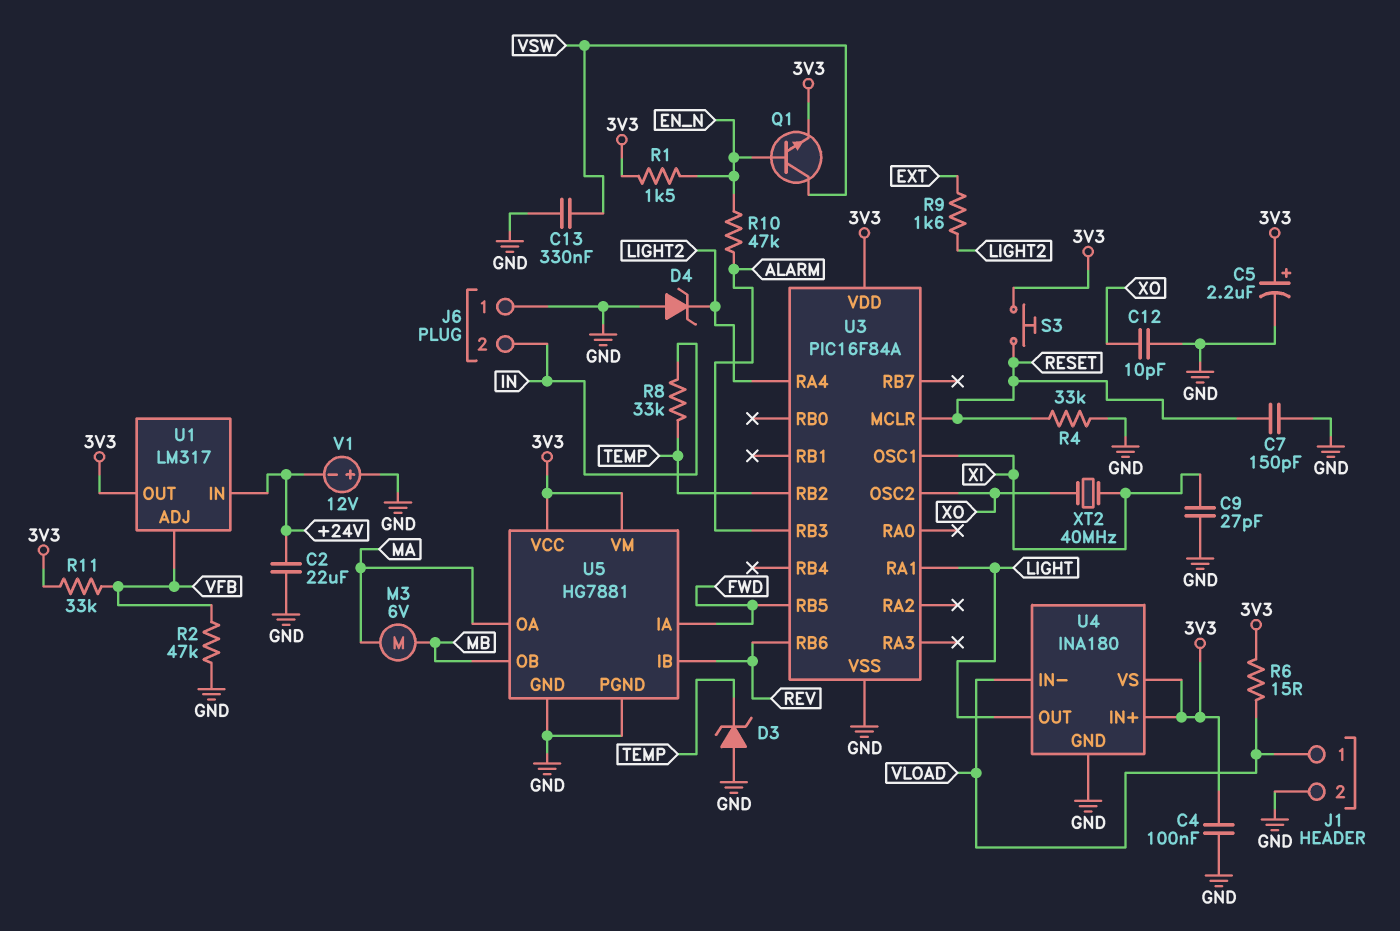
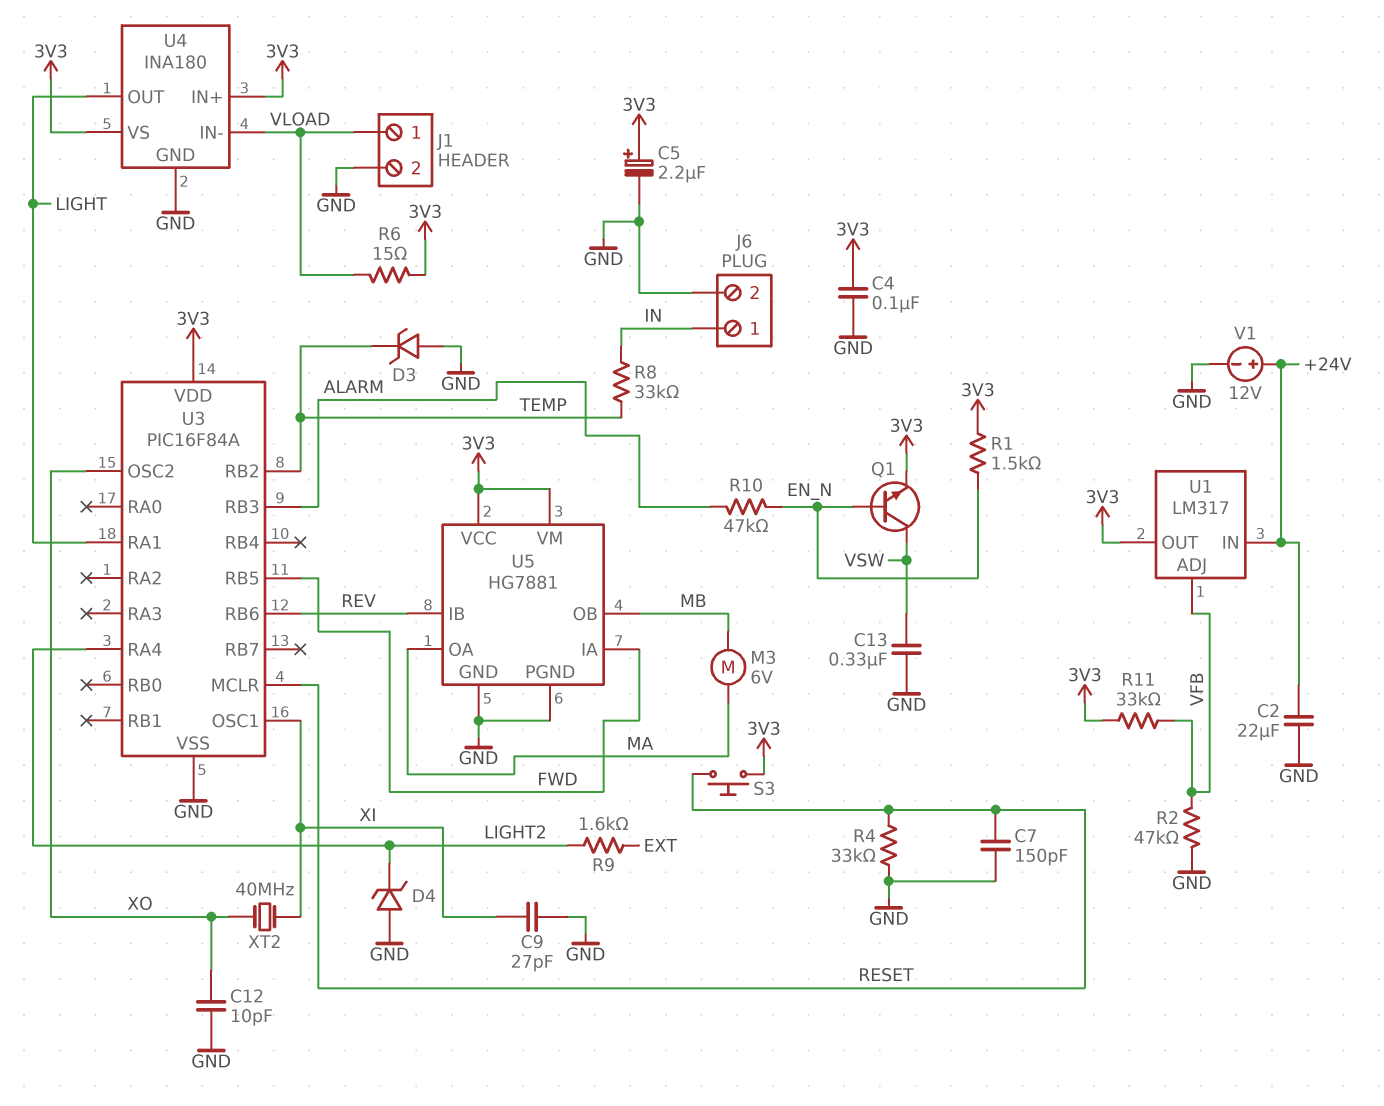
J6 pin 1: GND -> IN
J6 pin 2: IN -> GND
V1: 12V (plus GND, minus +24V) -> 12V (plus +24V, minus GND)

